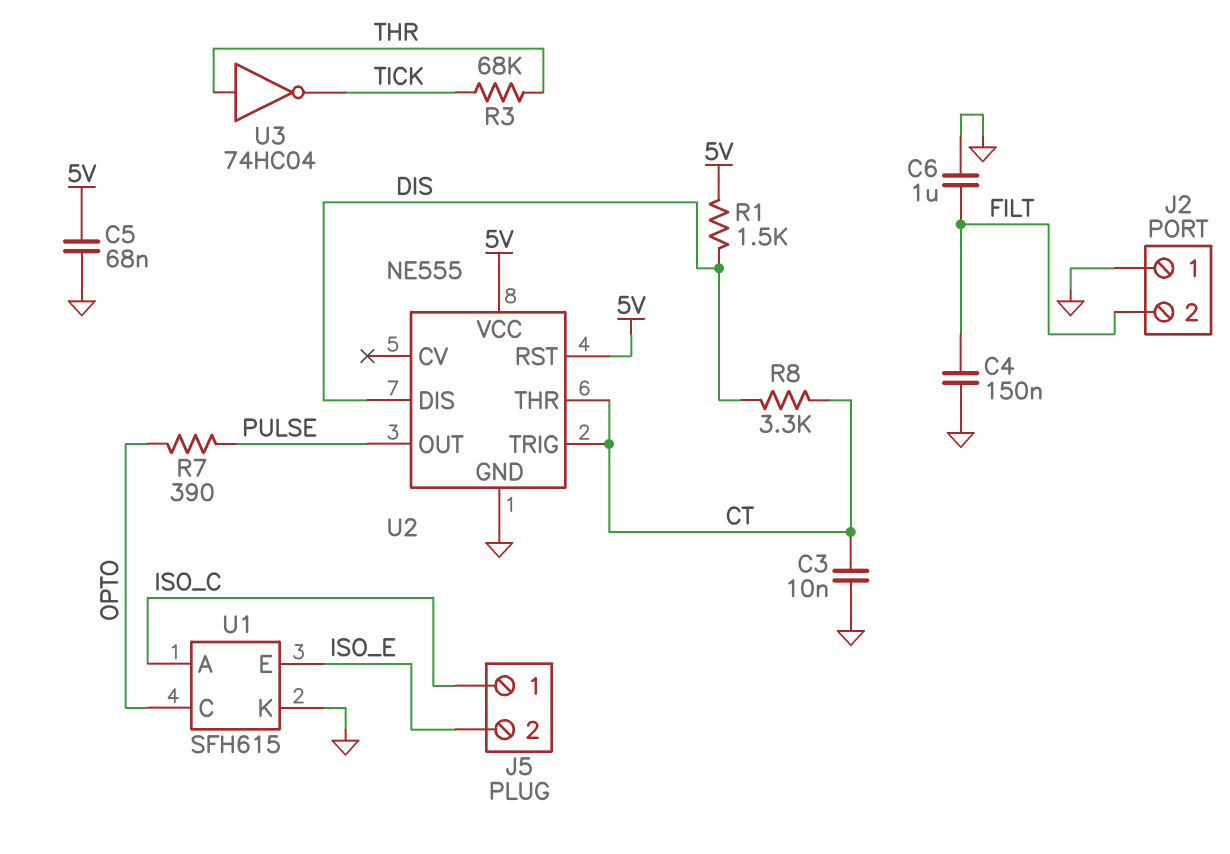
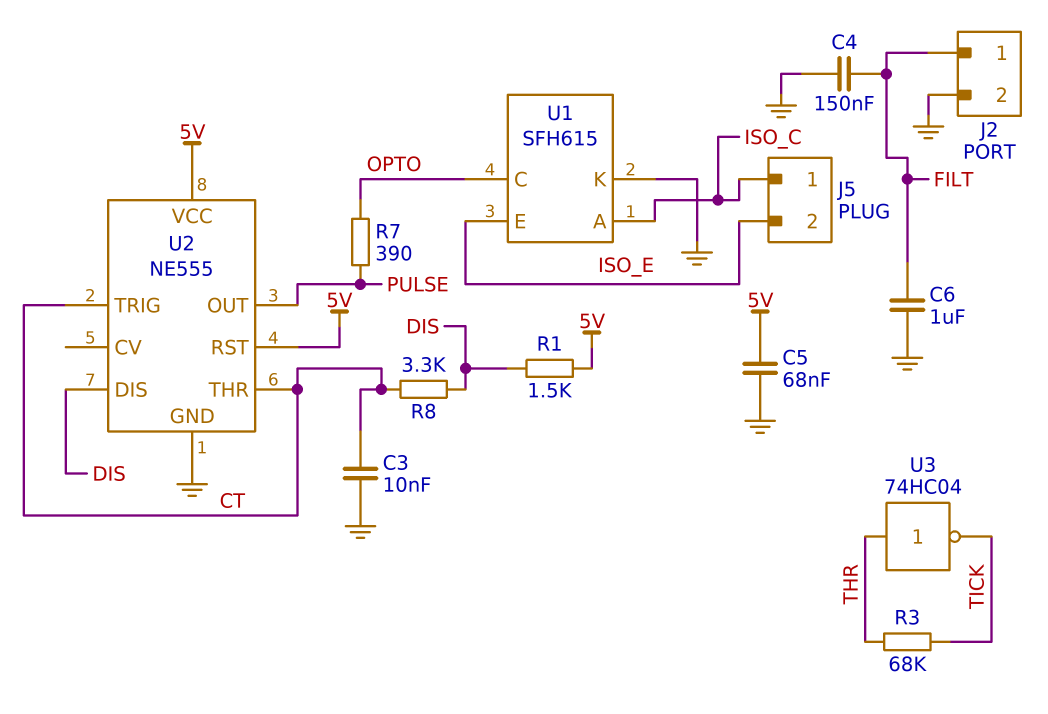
J2 pin 1: GND -> FILT
J2 pin 2: FILT -> GND

